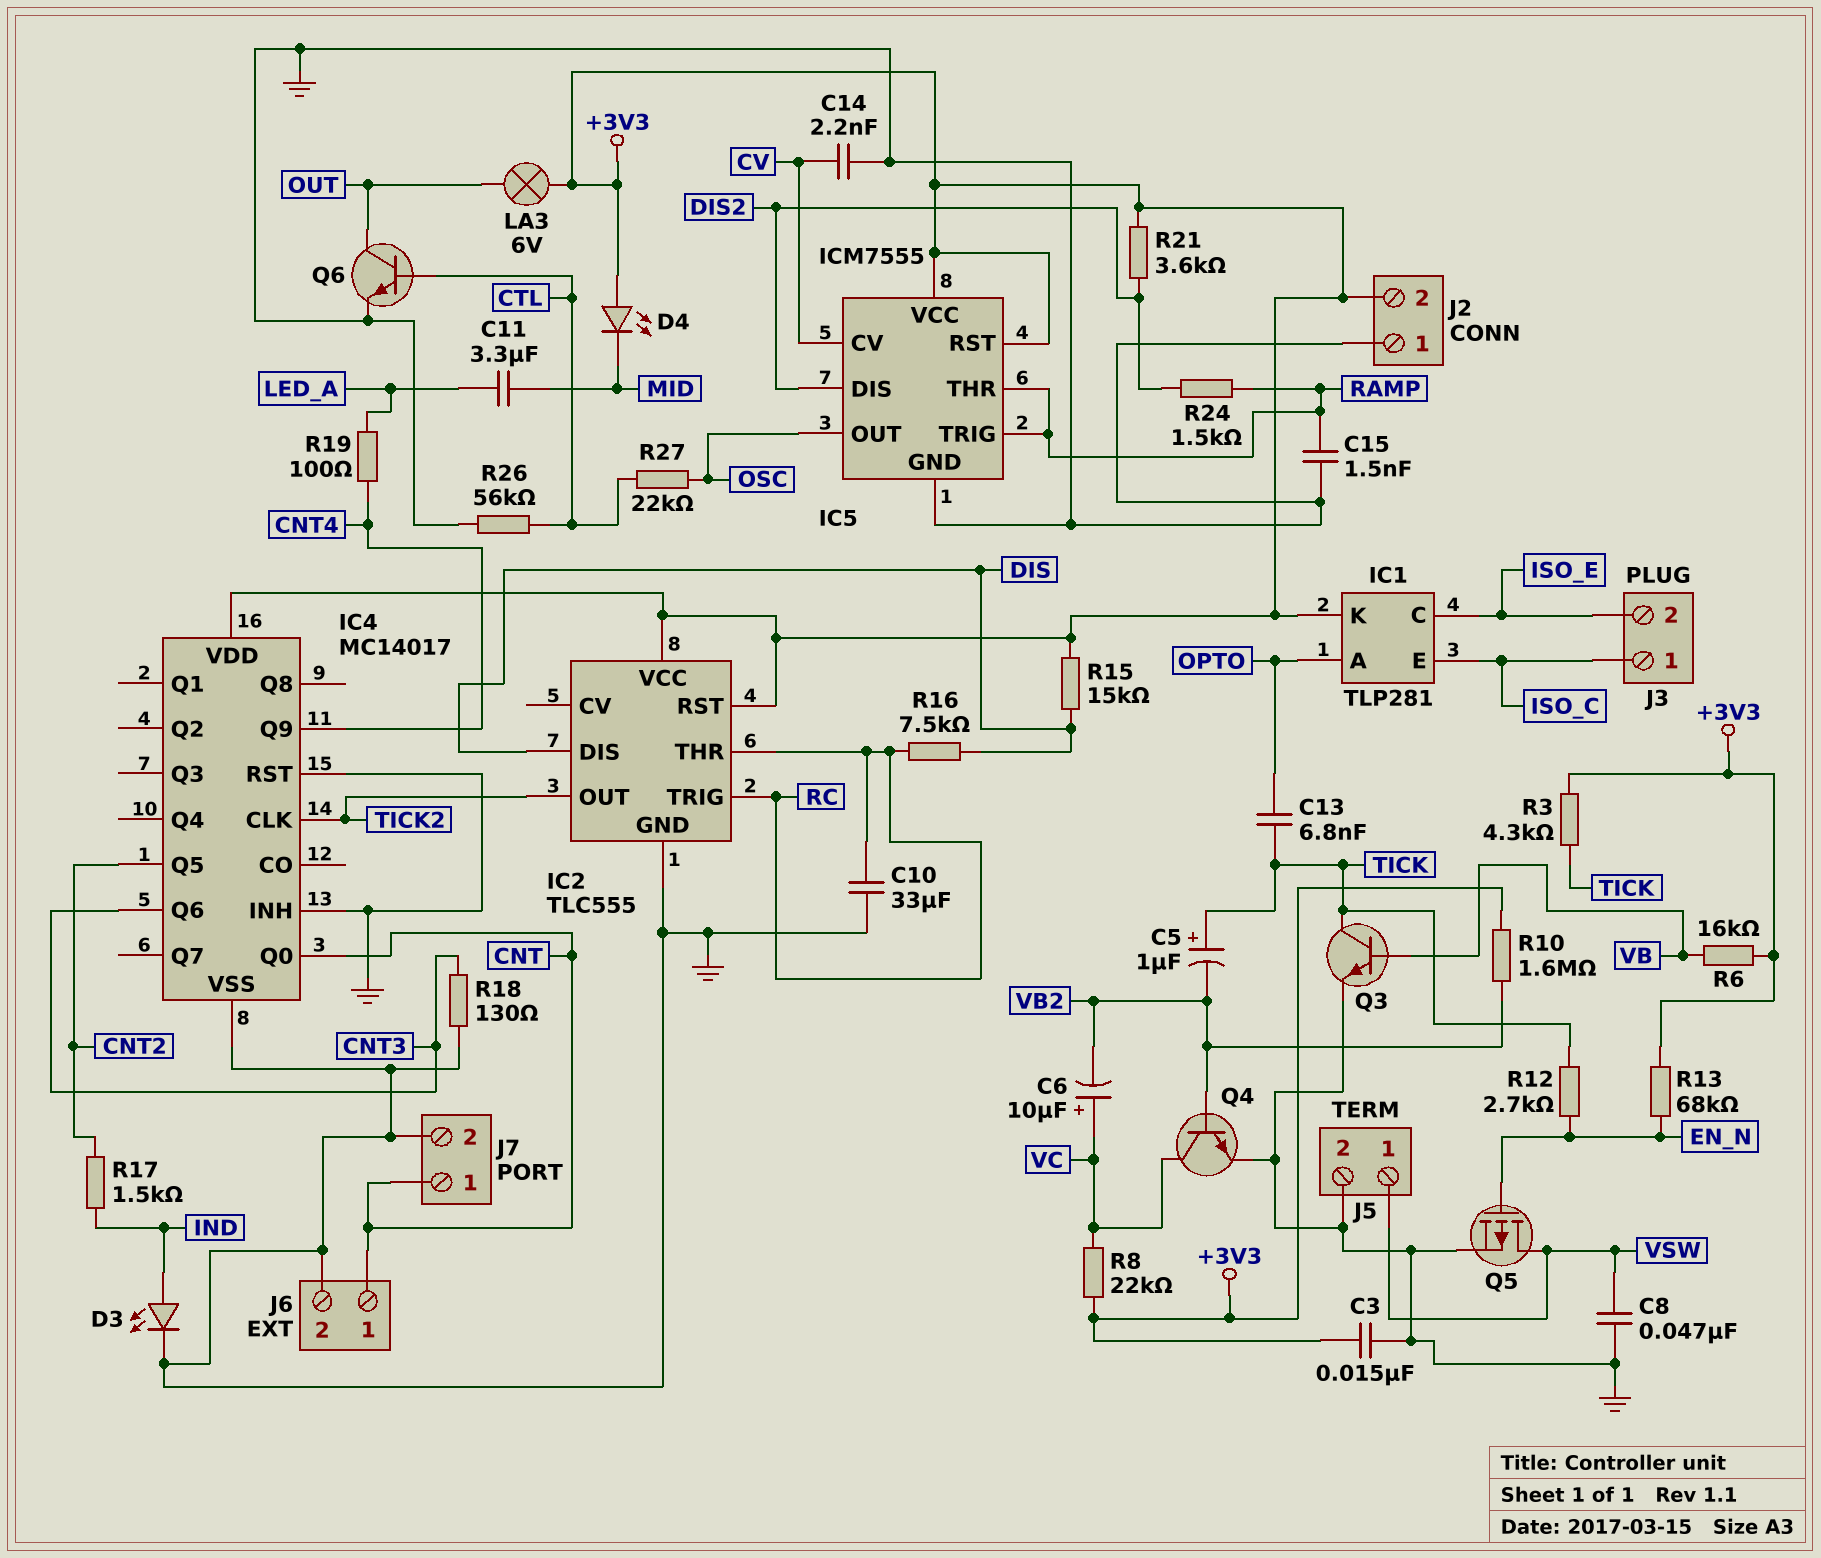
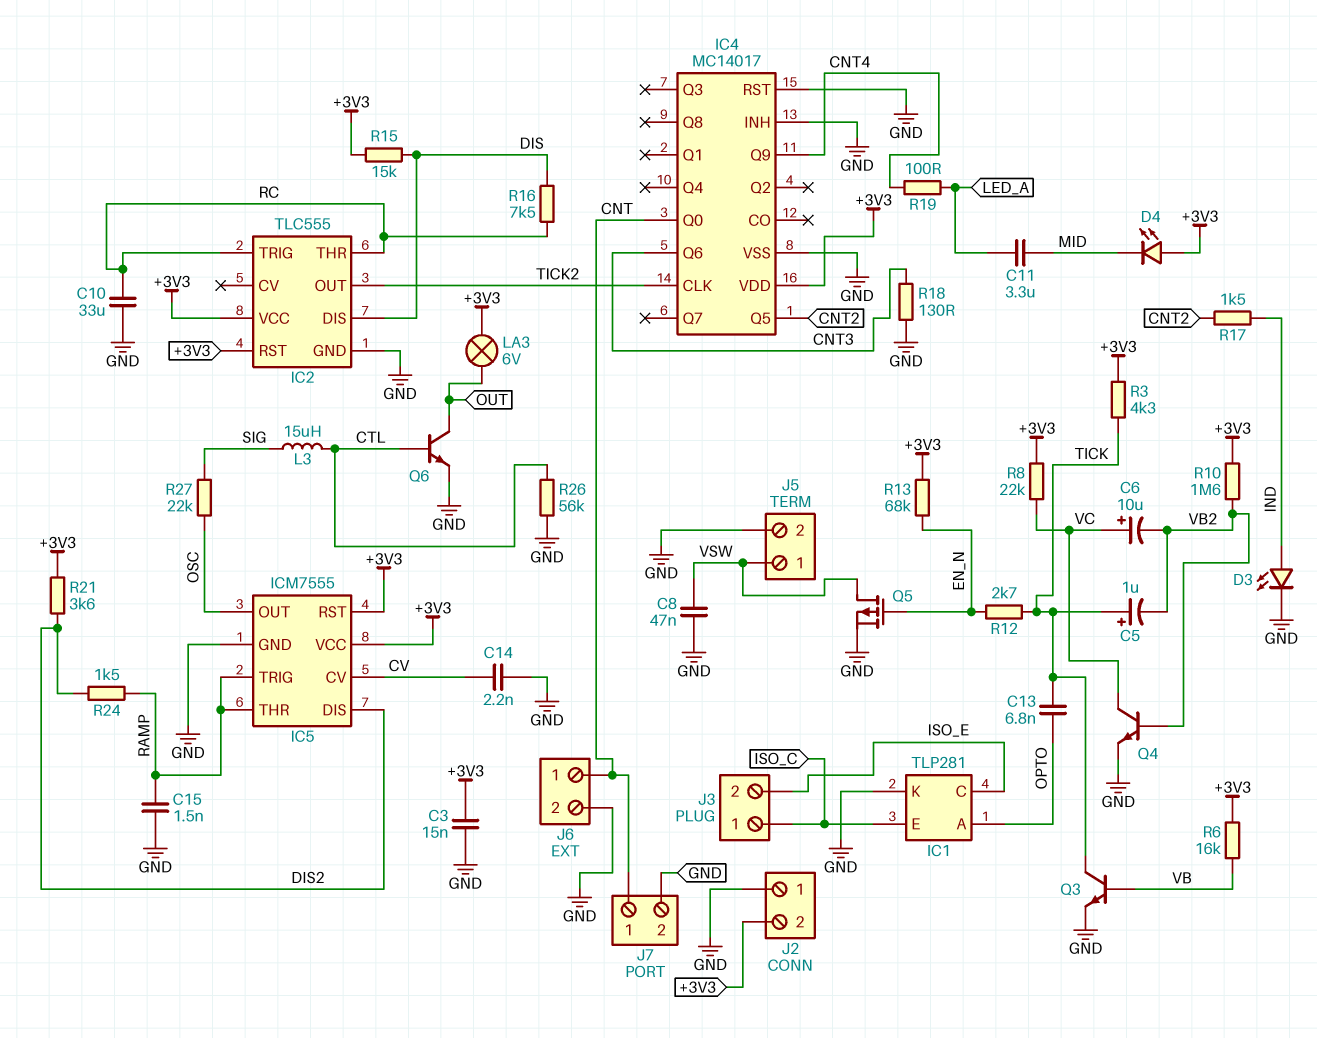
IC1 pin K: +3V3 -> GND
L3: none -> 15uH (CTL, SIG)
R27: 22k (CTL, OSC) -> 22k (OSC, SIG)

